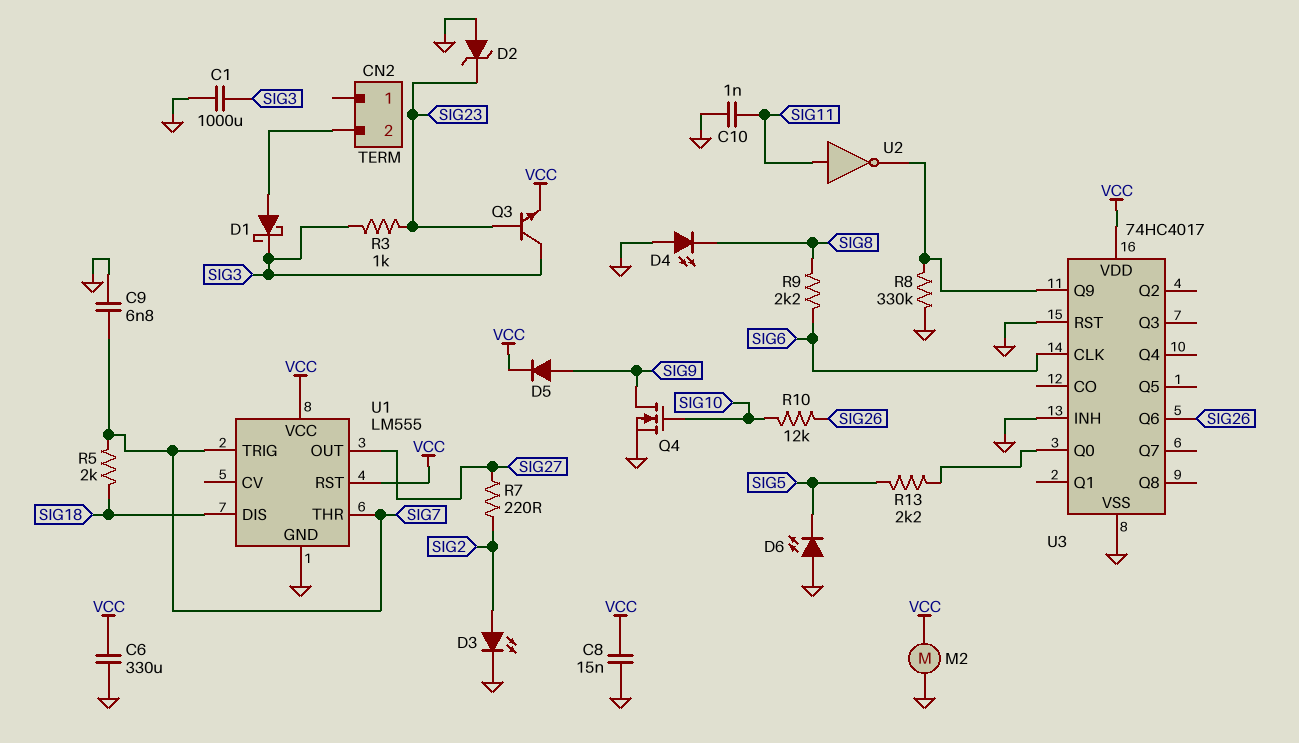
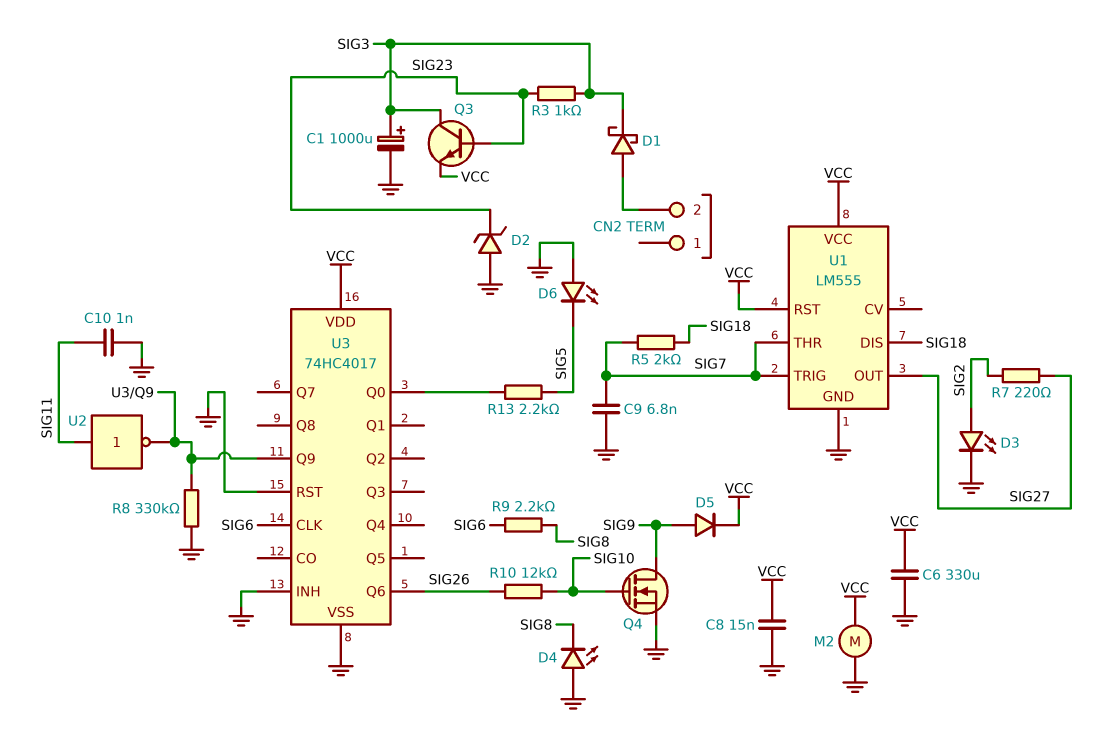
C1: 1000uF (GND, SIG3) -> 1000uF (plus SIG3, minus GND)

